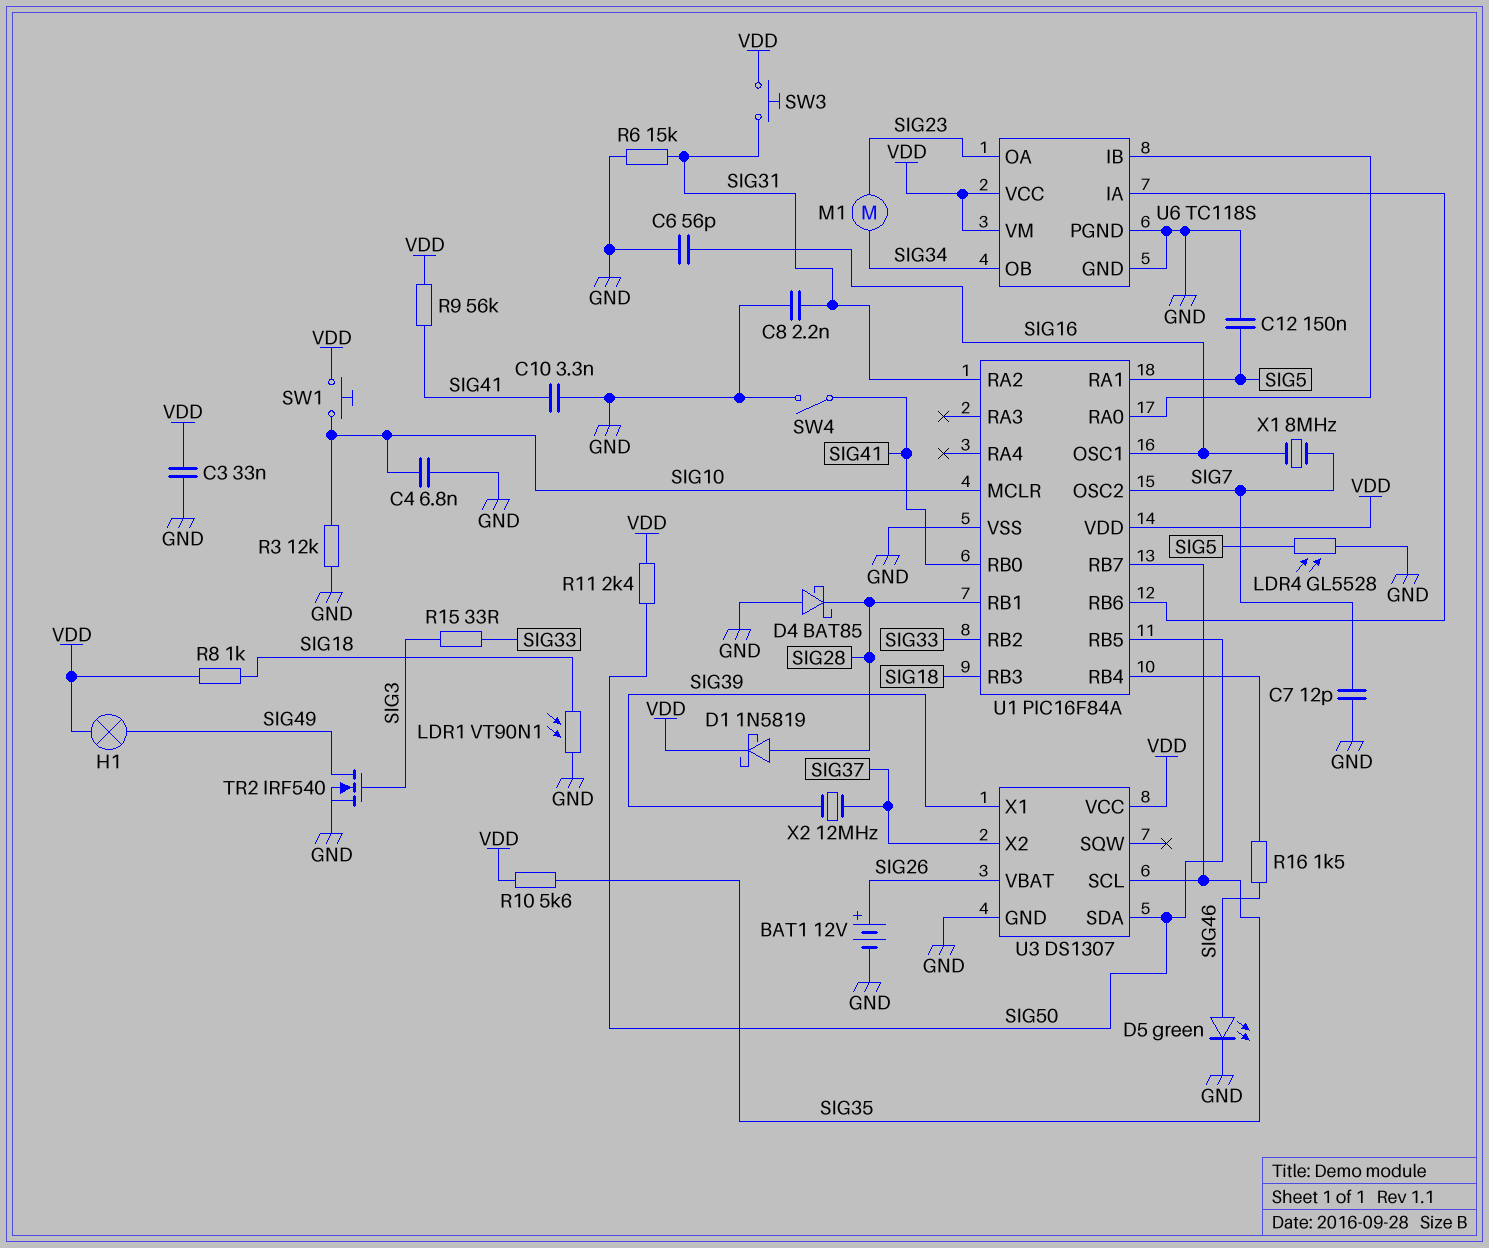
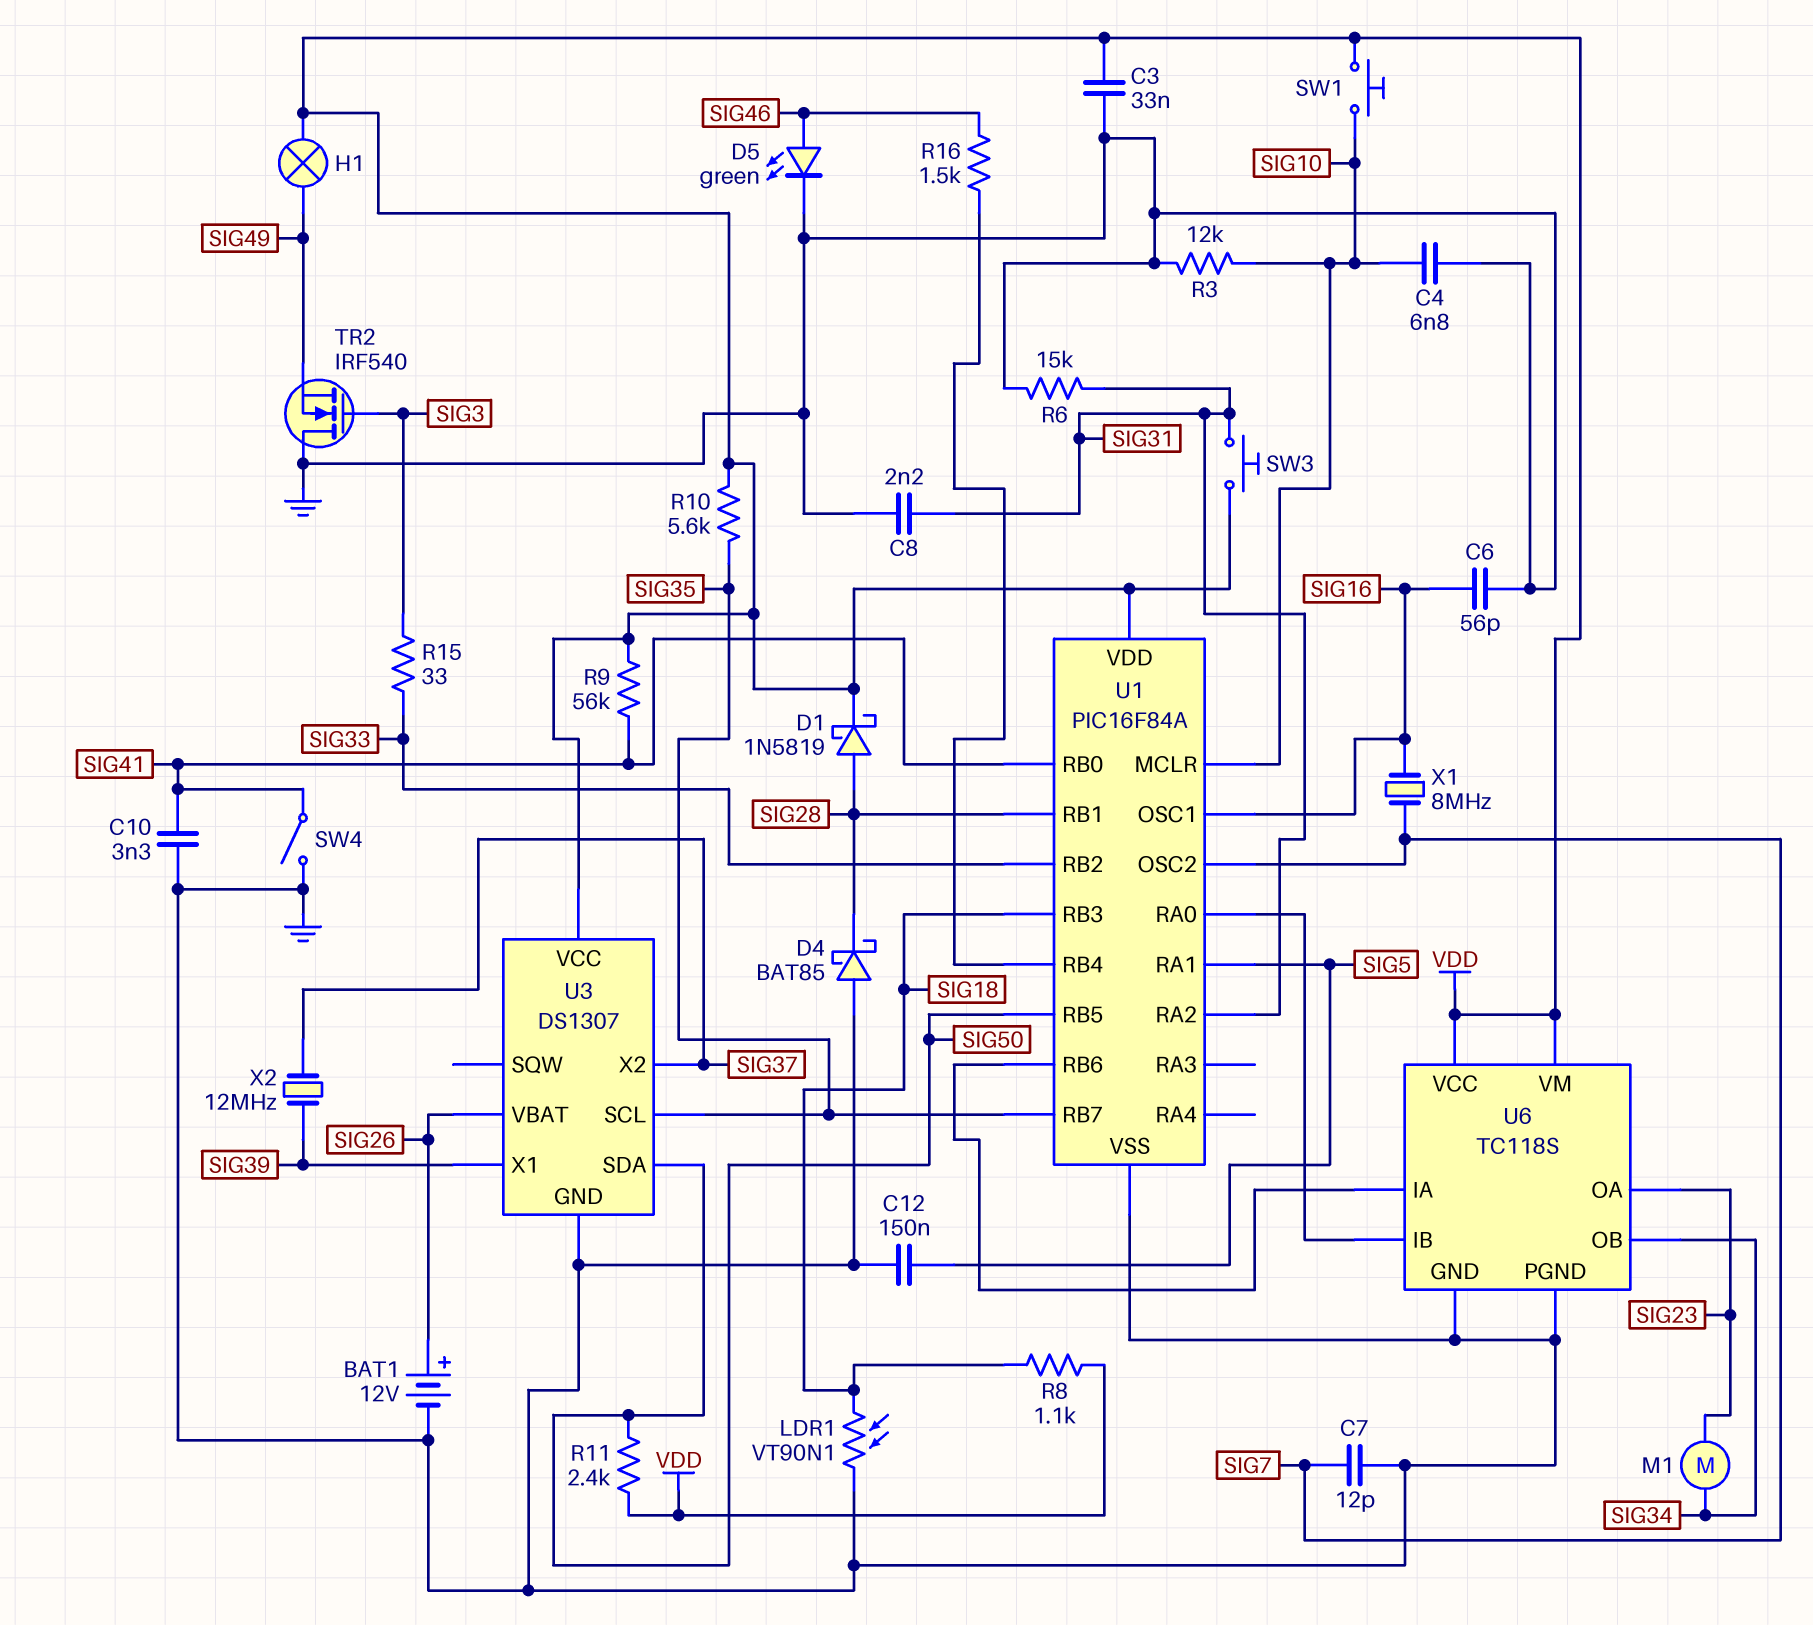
LDR4: GL5528 (GND, SIG5) -> none
R8: 1k (SIG18, VDD) -> 1.1k (SIG18, VDD)
TR2: NMOS IRF540 (G SIG3, D SIG49, S GND) -> NMOS IRF540 (G SIG3, D GND, S SIG49)

